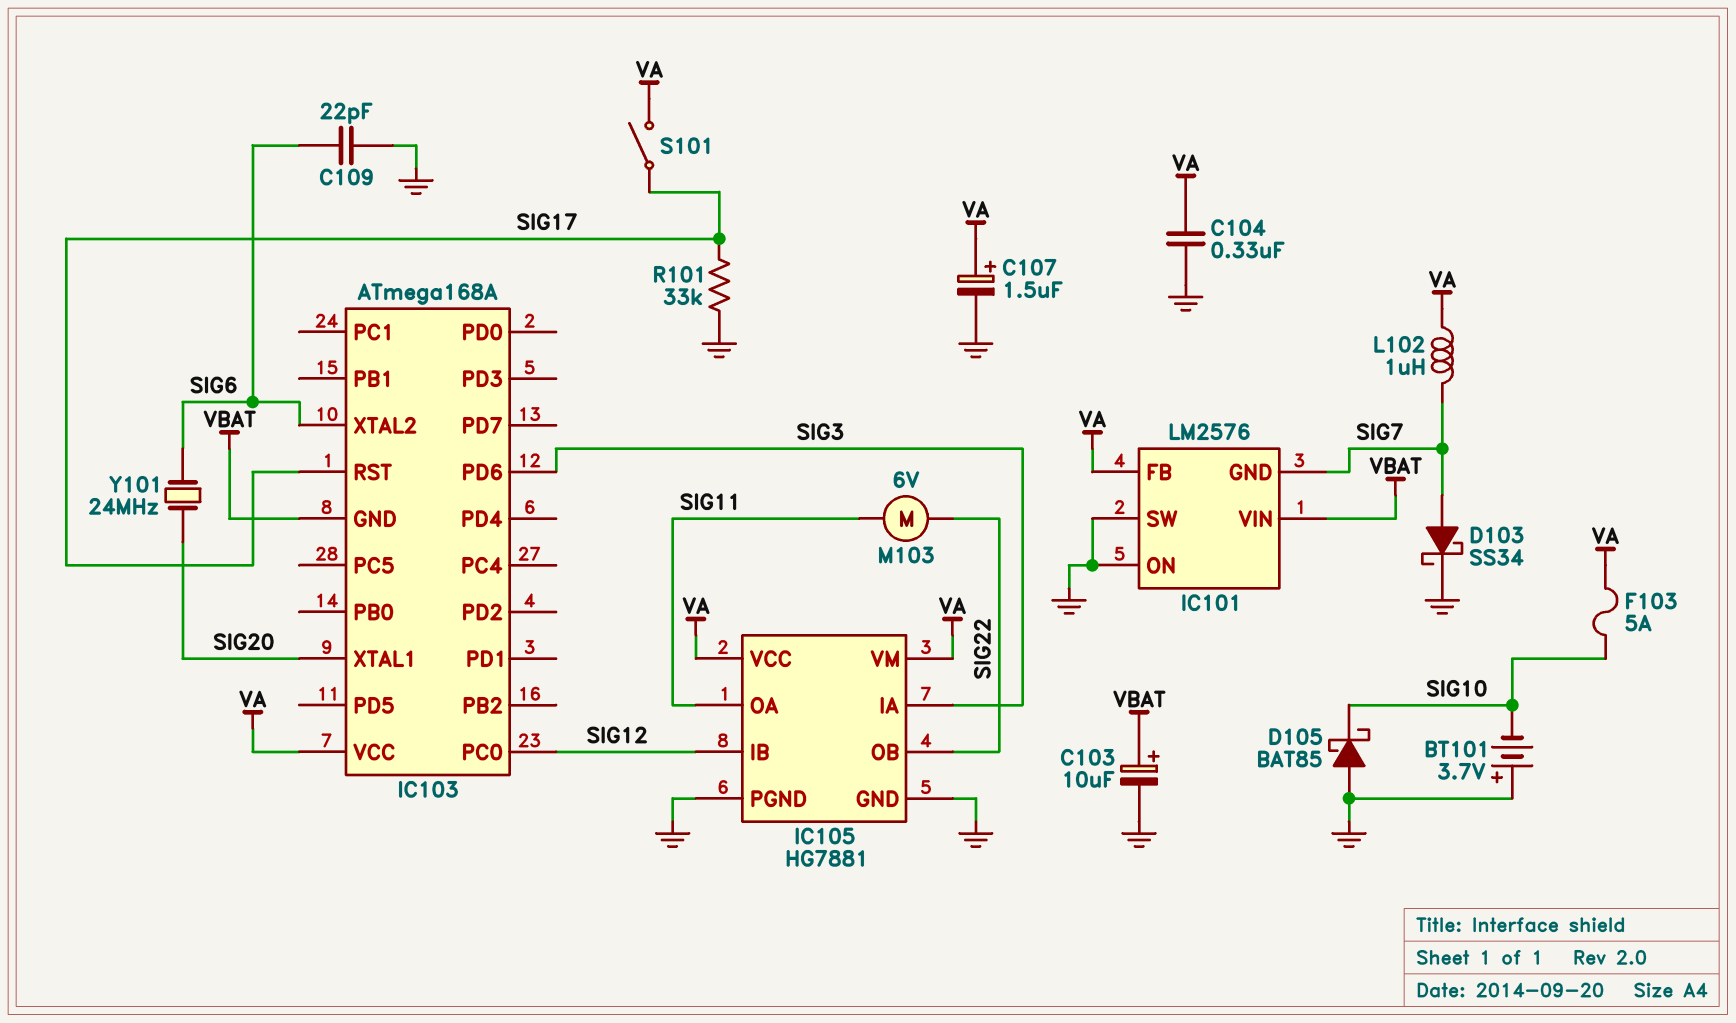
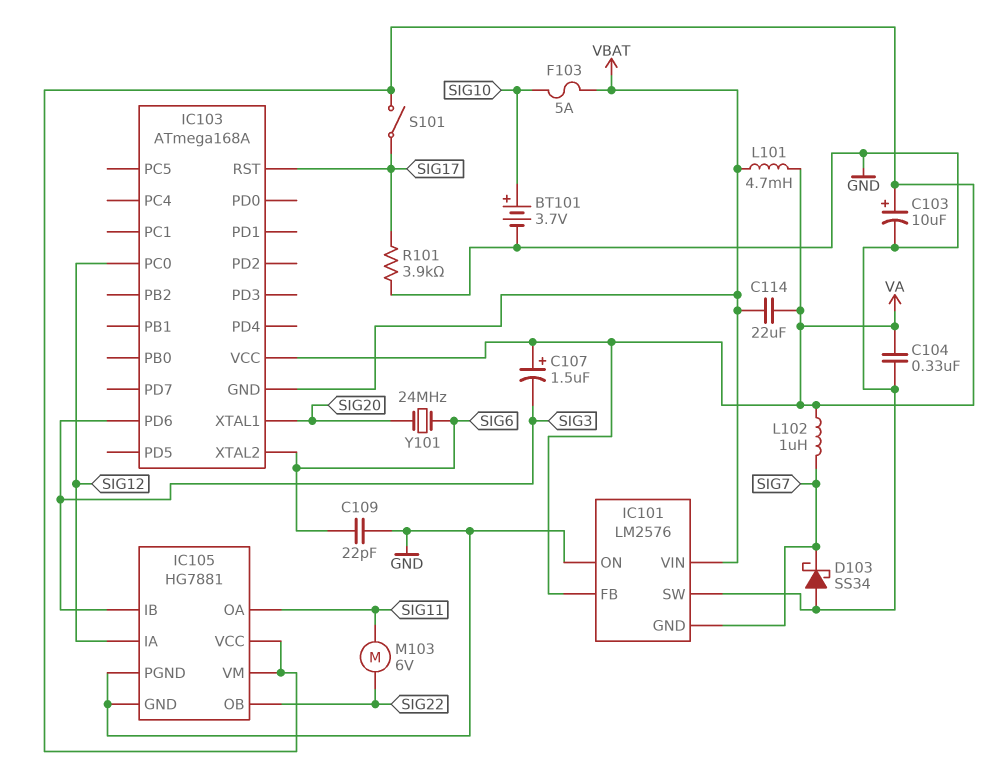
BT101: 3.7V (plus GND, minus SIG10) -> 3.7V (plus SIG10, minus GND)
C103: 10uF (plus VBAT, minus GND) -> 10uF (plus VA, minus GND)
C107: 1.5uF (plus VA, minus GND) -> 1.5uF (plus VA, minus SIG3)
C114: none -> 22uF (VA, VBAT)
D103: schottky SS34 (A SIG7, K GND) -> schottky SS34 (A GND, K SIG7)
D105: schottky BAT85 (A GND, K SIG10) -> none
F103: 5A (SIG10, VA) -> 5A (SIG10, VBAT)
IC105 pin IA: SIG3 -> SIG12
IC105 pin IB: SIG12 -> SIG3
L101: none -> 4.7mH (VA, VBAT)
R101: 33k (GND, SIG17) -> 3.9k (GND, SIG17)

